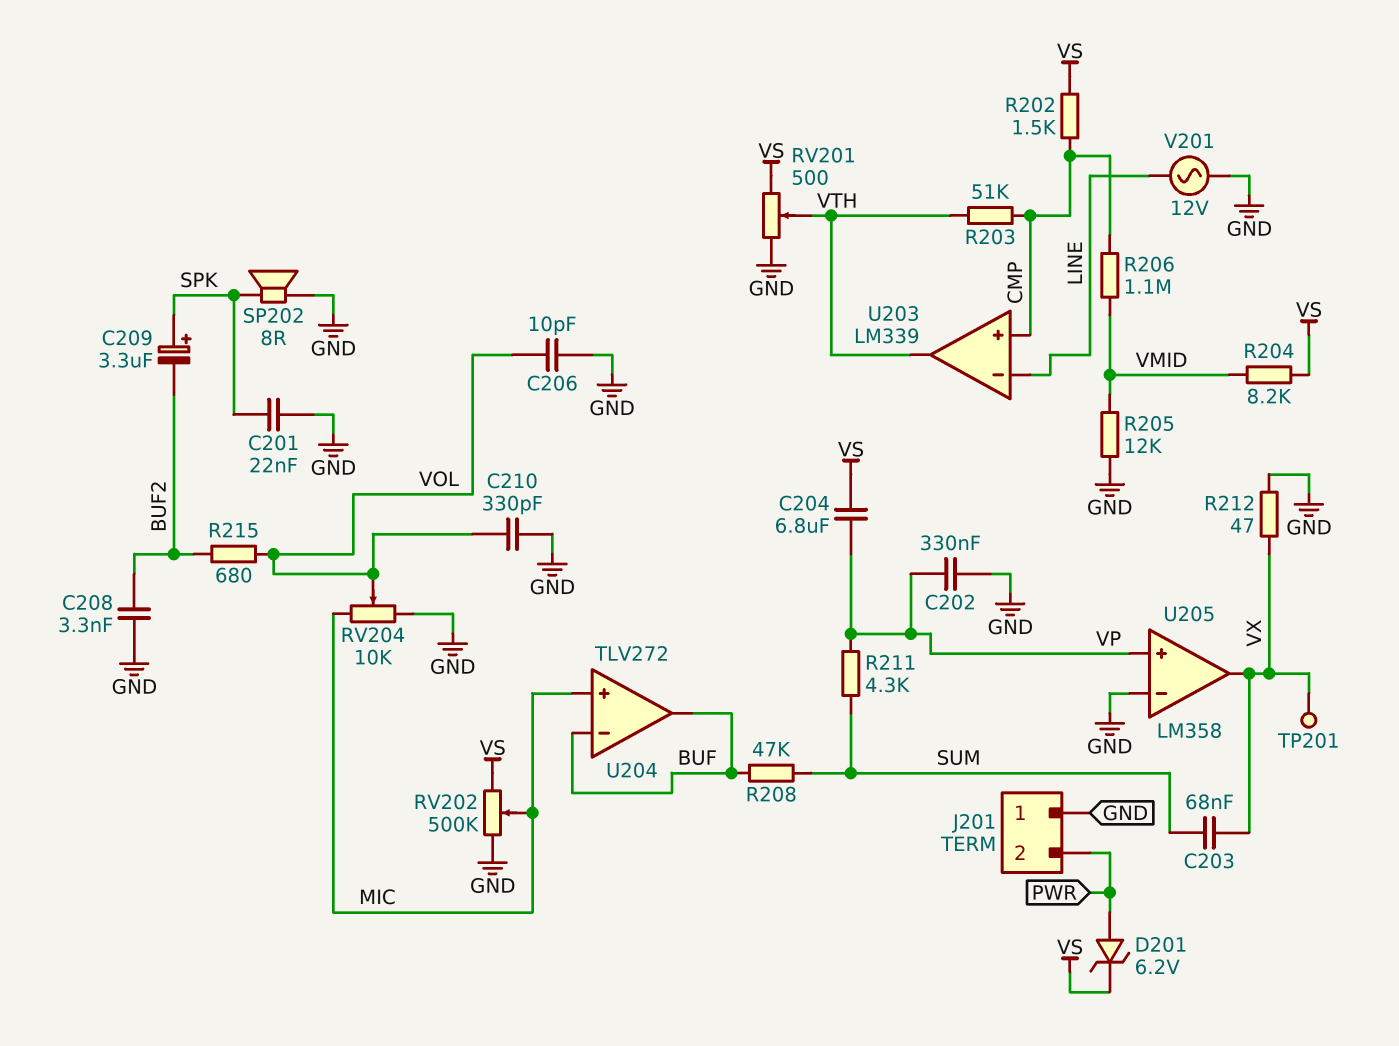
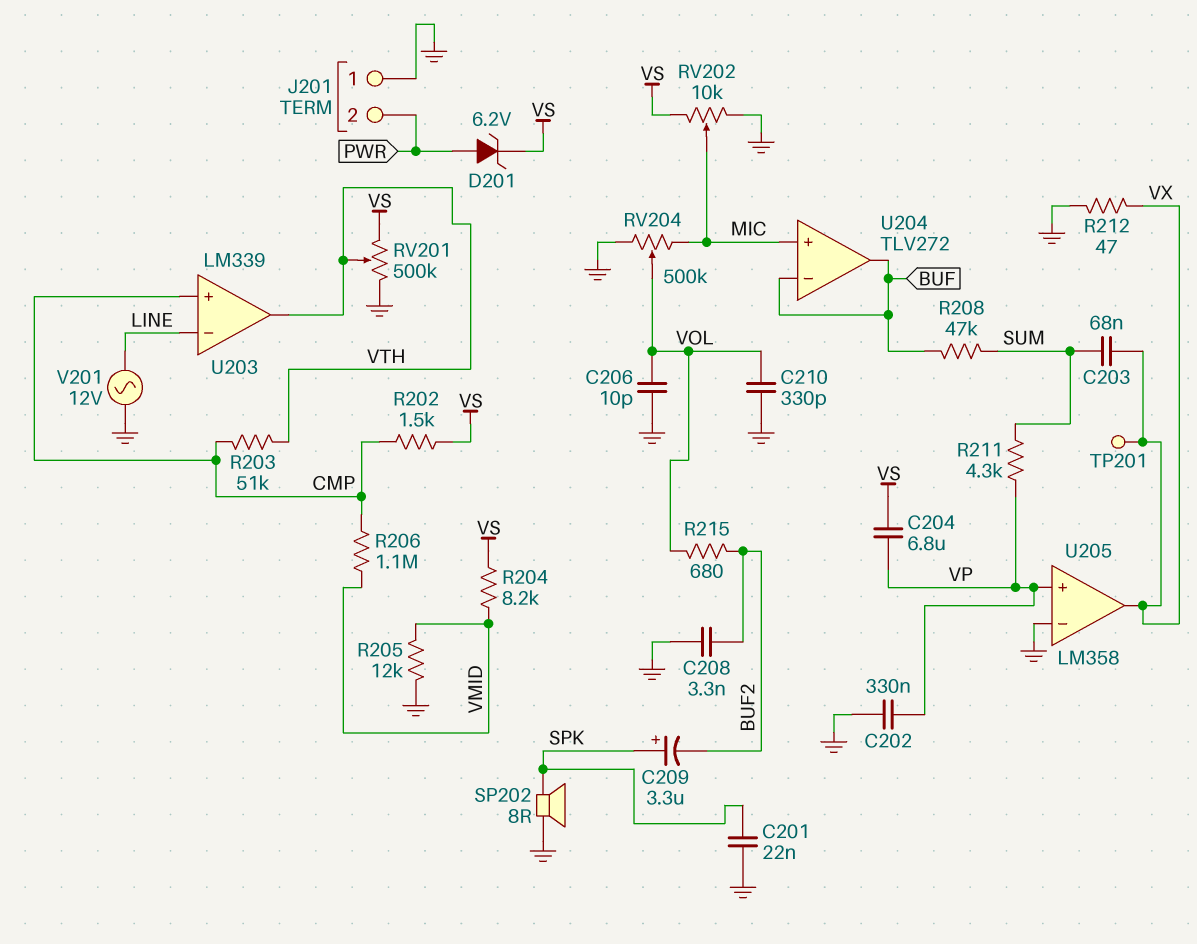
RV201: 500 (GND, VS, wiper VTH) -> 500k (GND, VS, wiper VTH)
RV202: 500k (GND, VS, wiper MIC) -> 10k (GND, VS, wiper MIC)
RV204: 10k (GND, MIC, wiper VOL) -> 500k (GND, MIC, wiper VOL)

